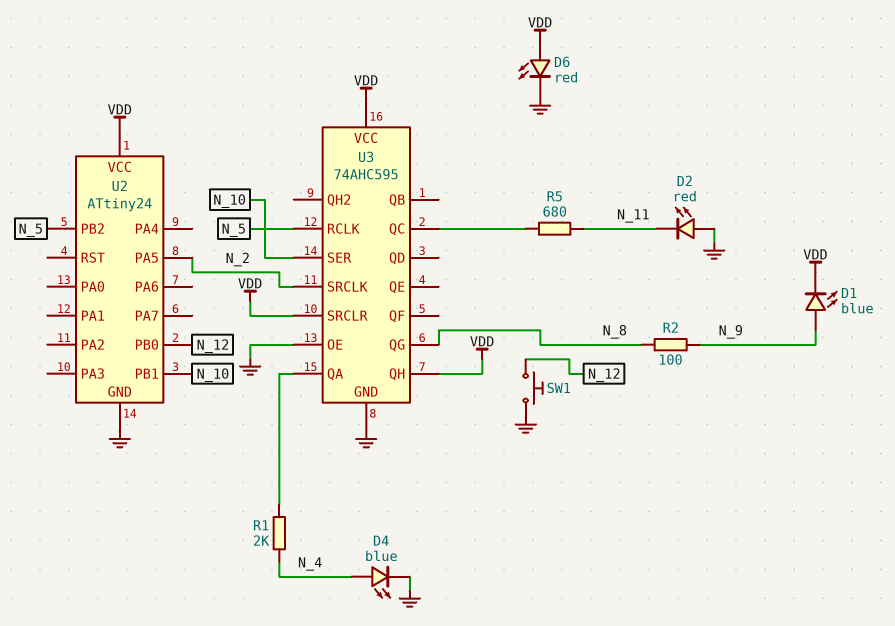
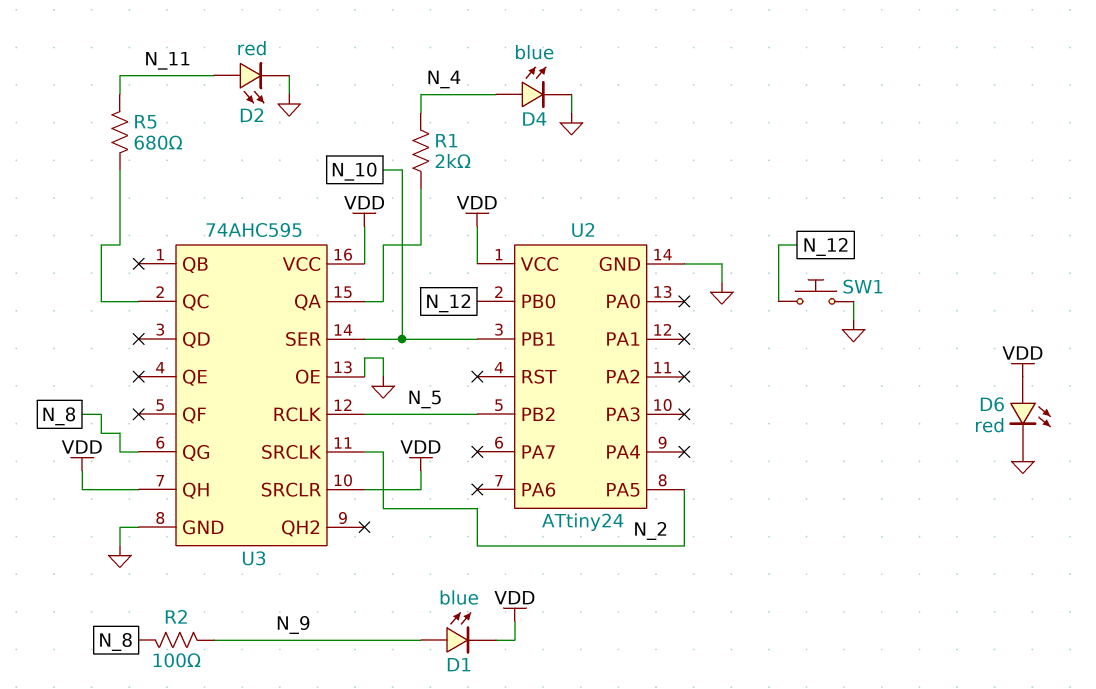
D2: LED red (A GND, K N_11) -> LED red (A N_11, K GND)

